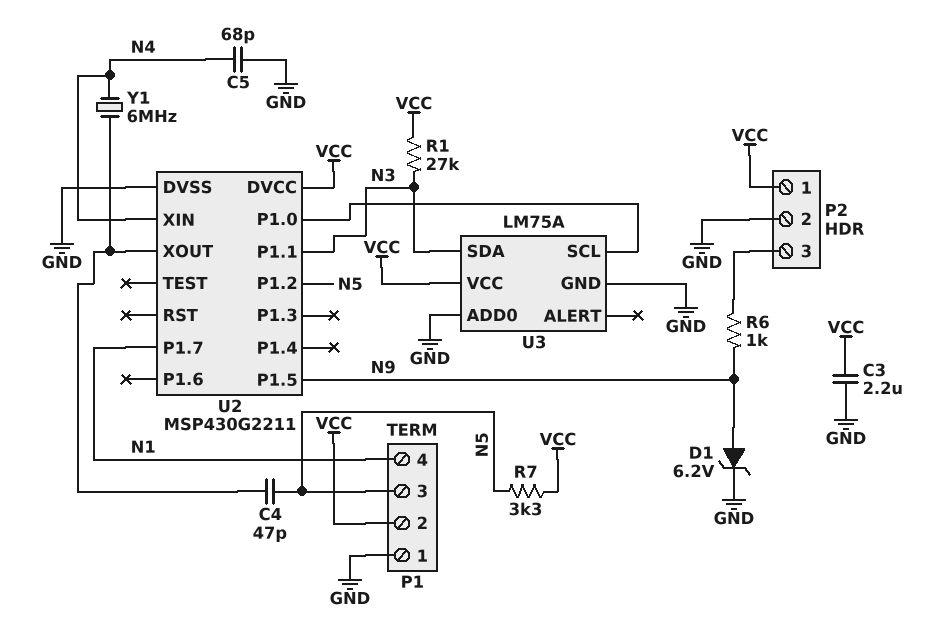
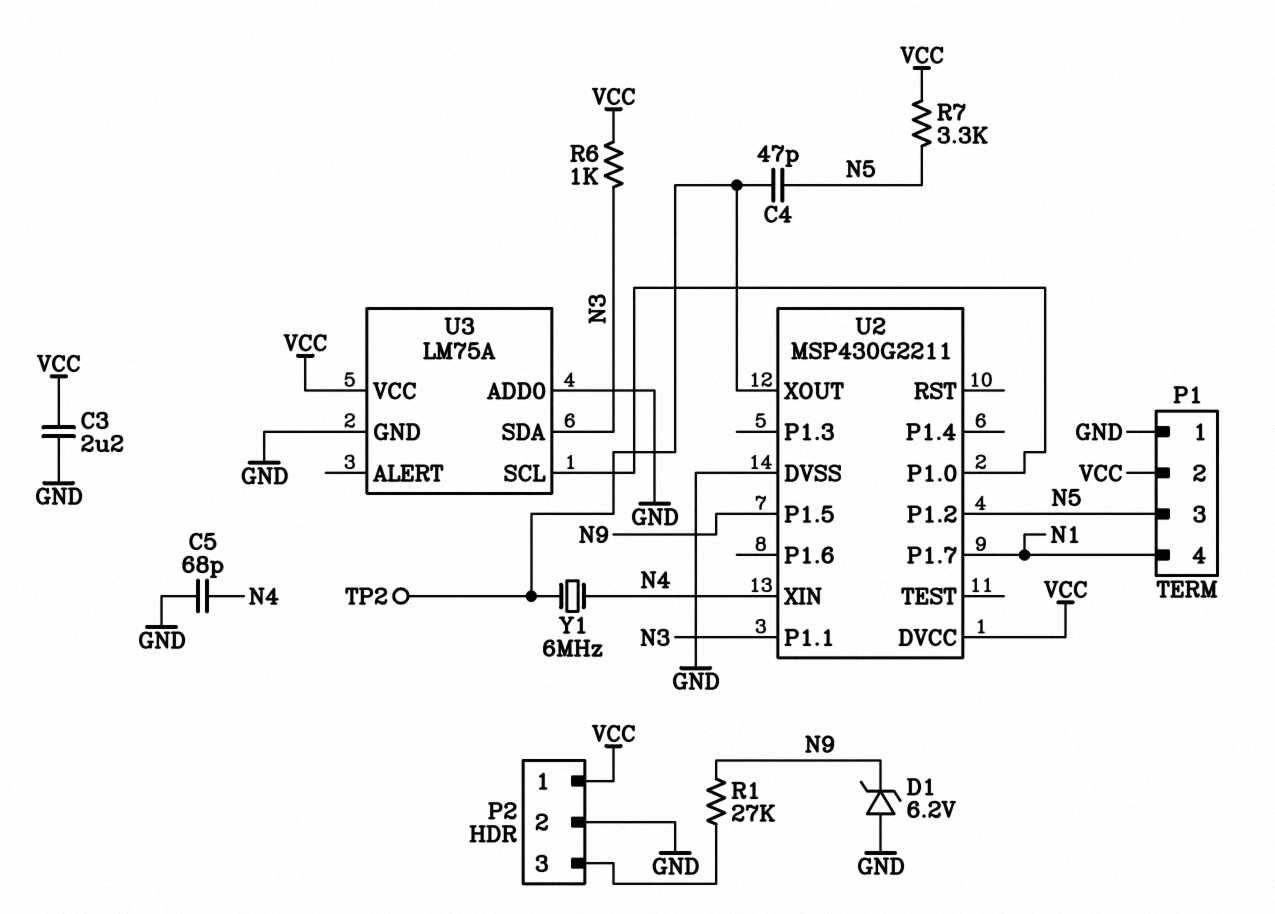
D1: zener 6.2V (A N9, K GND) -> zener 6.2V (A GND, K N9)
R1: 27k (N3, VCC) -> 27k (N9, P2/3)
R6: 1k (N9, P2/3) -> 1k (N3, VCC)
TP2: none -> test point (U2/XOUT)

